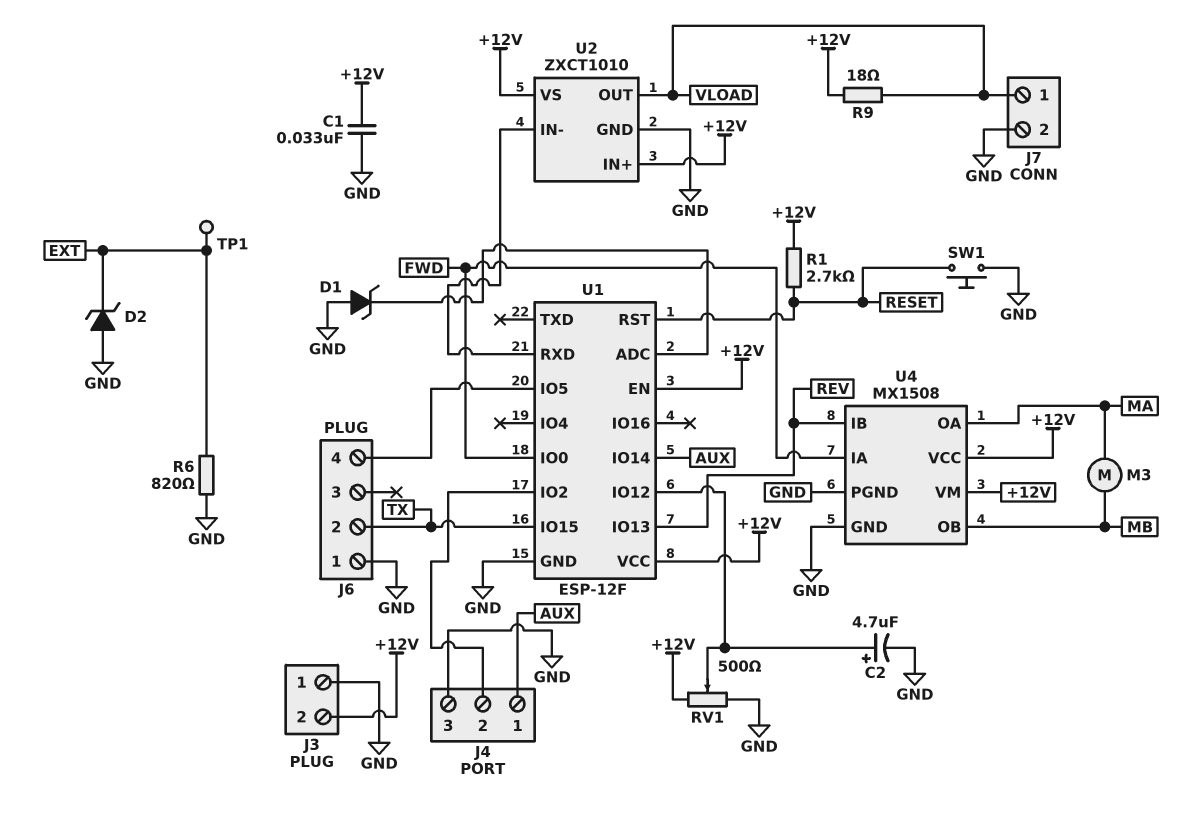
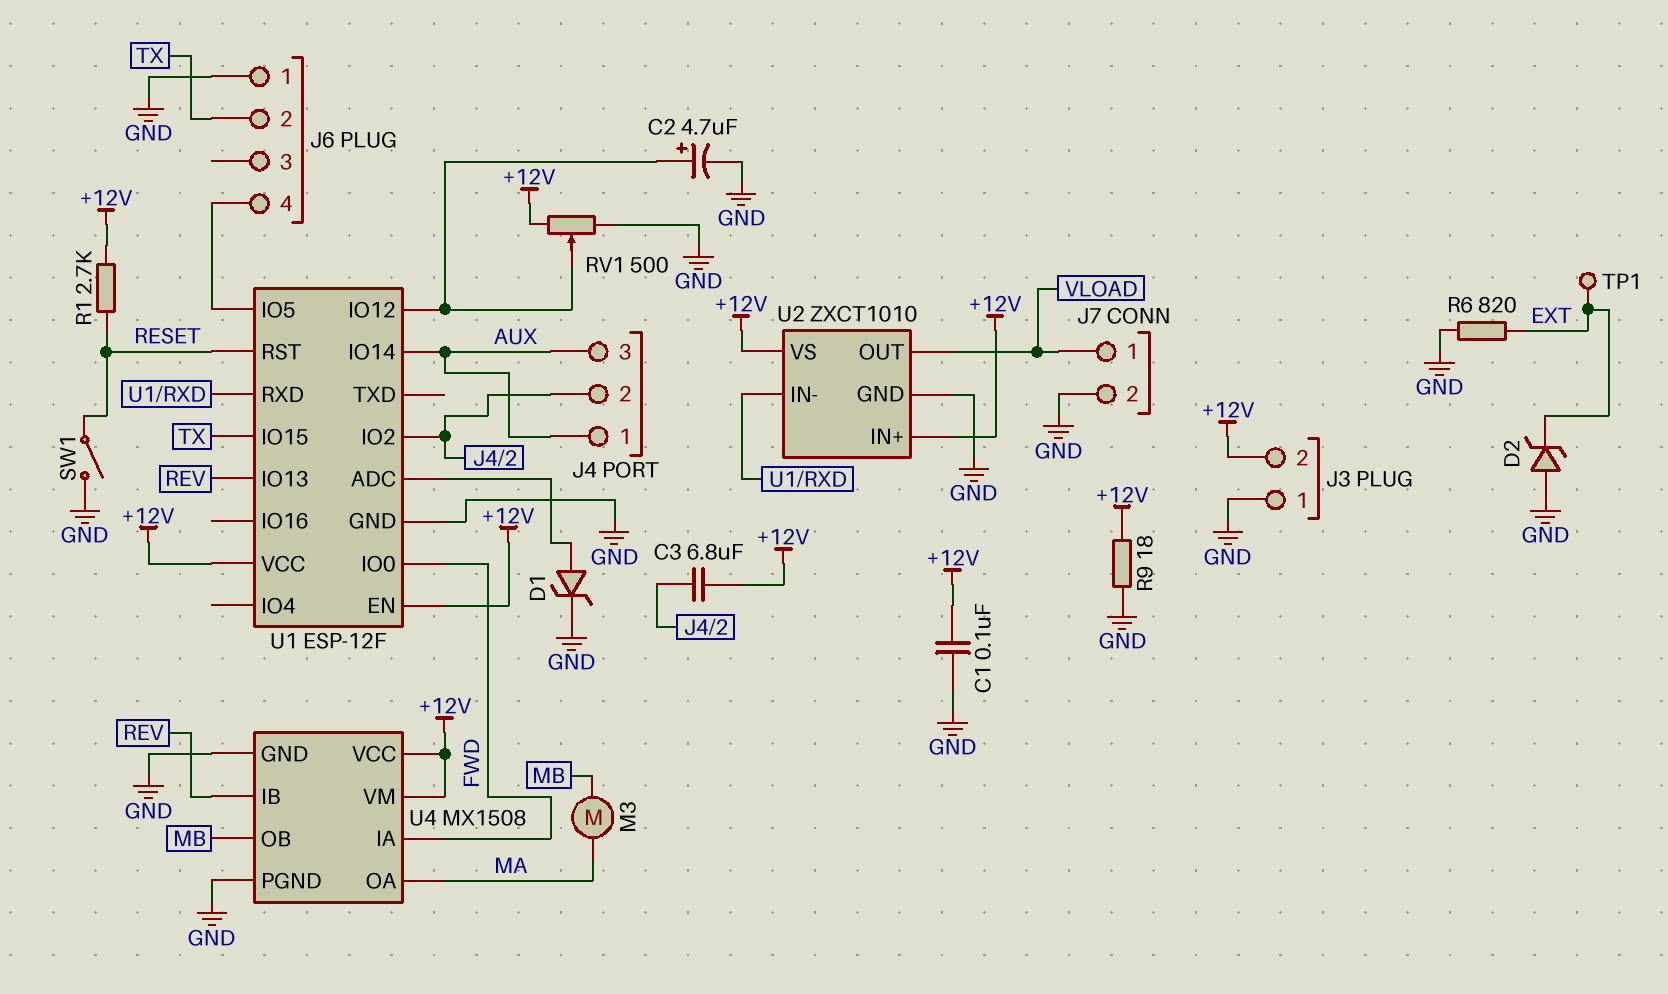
C1: 33nF (+12V, GND) -> 100nF (+12V, GND)
C3: none -> 6.8uF (+12V, J4/2)
D1: zener (A GND, K U1/ADC) -> zener (A U1/ADC, K GND)
J4 pin 3: GND -> AUX
R9: 18 (+12V, VLOAD) -> 18 (+12V, GND)
SW1: button (GND, RESET) -> switch (GND, RESET)

